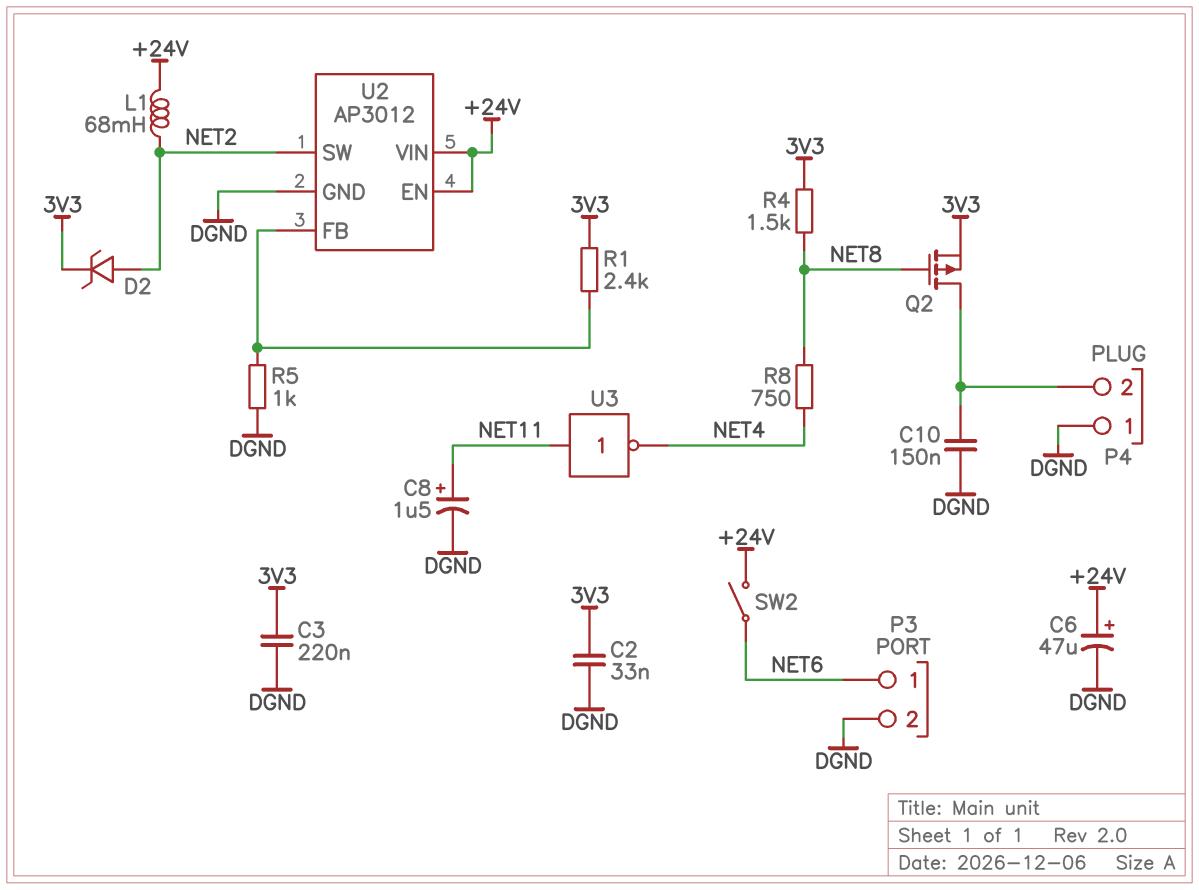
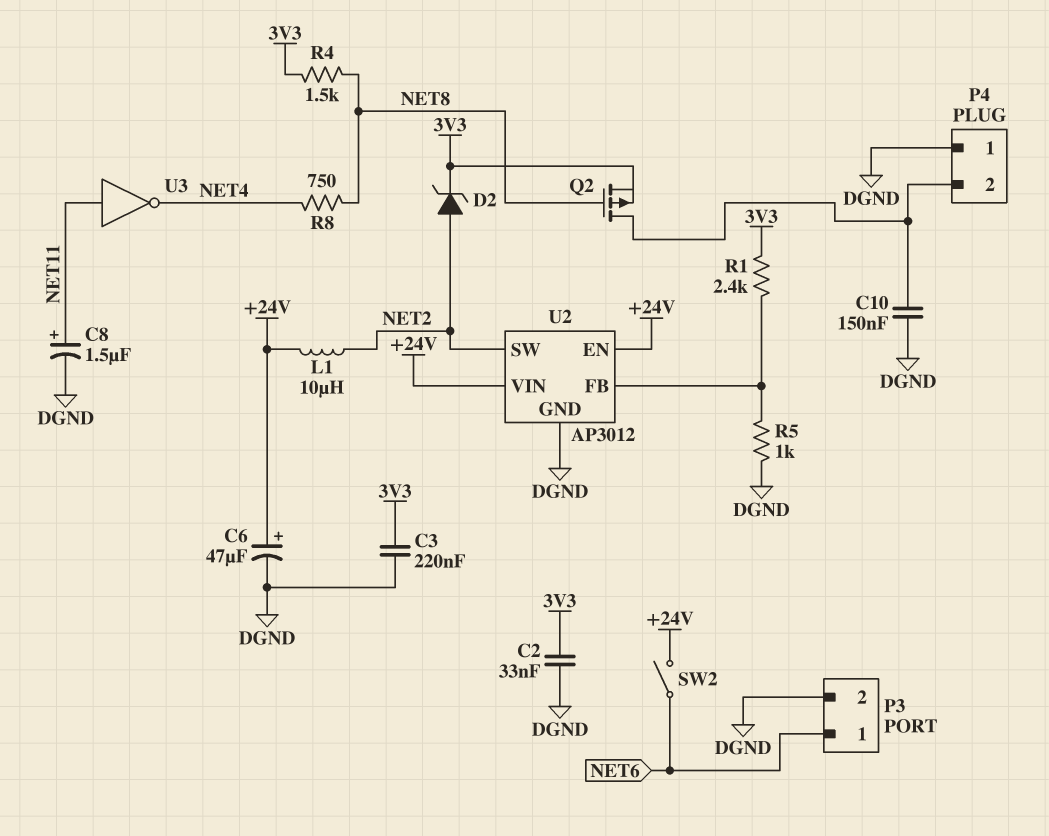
L1: 68mH (+24V, NET2) -> 10uH (+24V, NET2)

